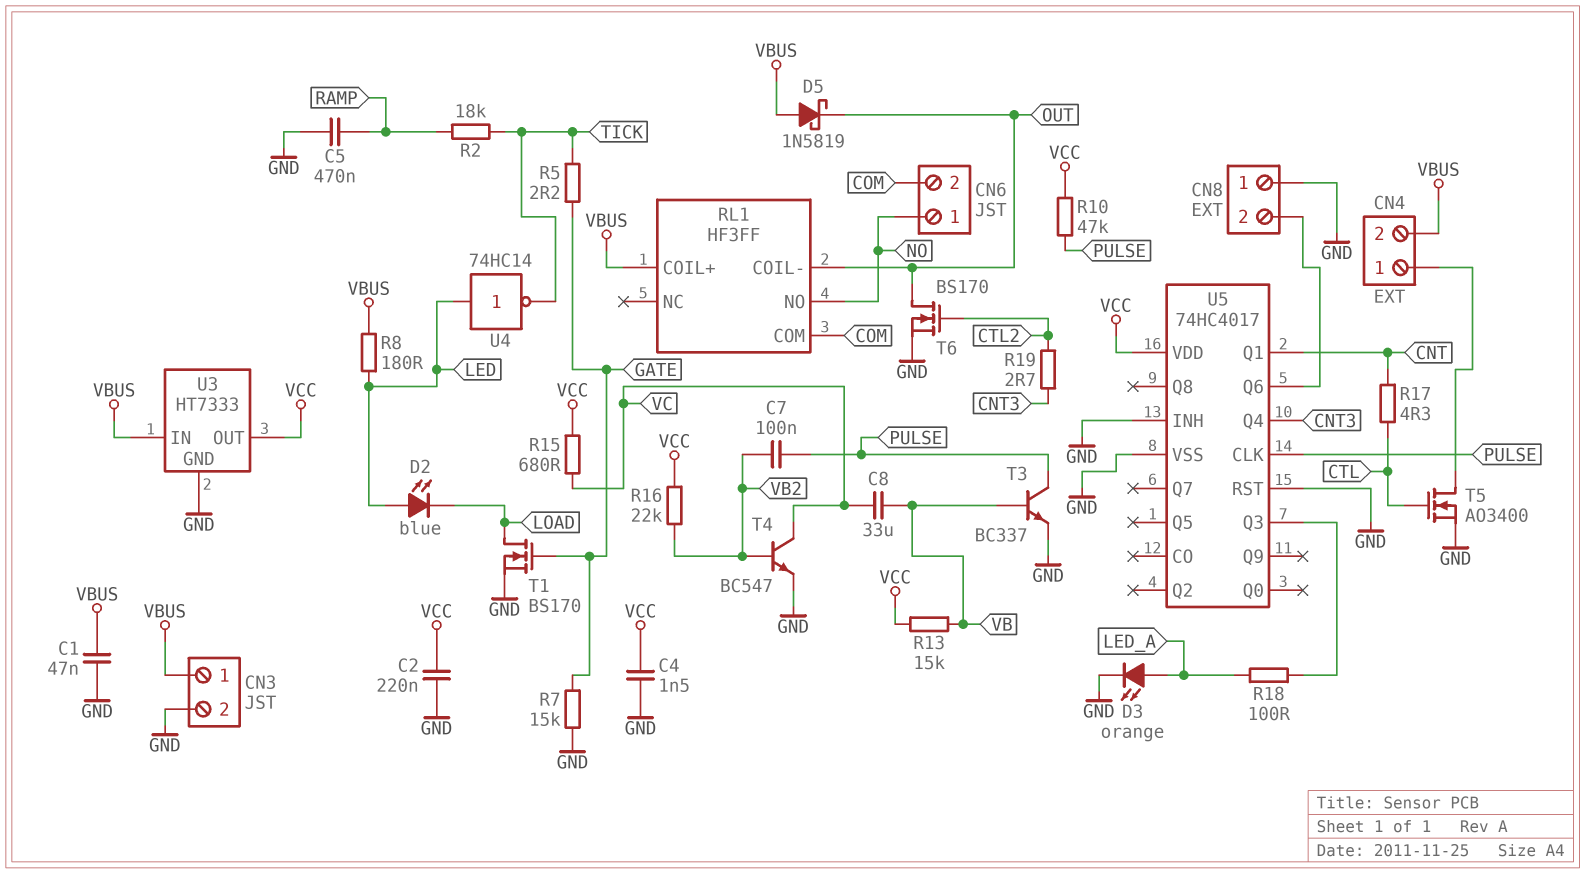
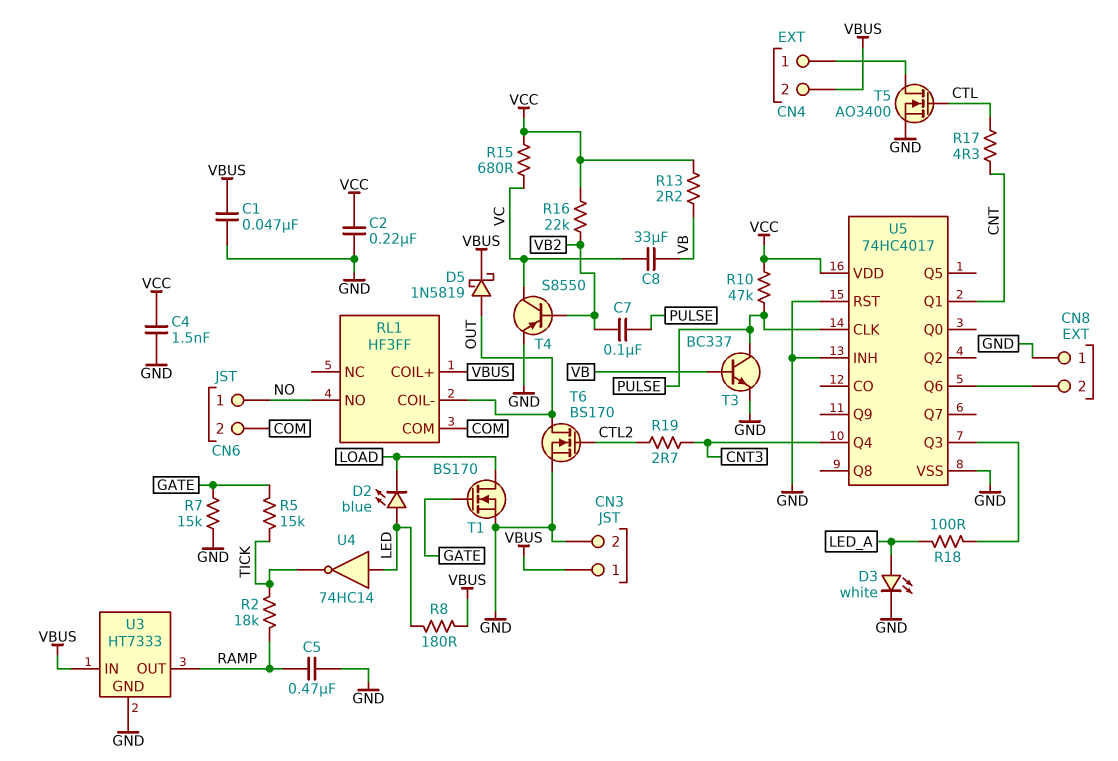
D3: LED orange (A LED_A, K GND) -> LED white (A LED_A, K GND)
D5: schottky 1N5819 (A VBUS, K OUT) -> schottky 1N5819 (A OUT, K VBUS)
R5: 2.2 (GATE, TICK) -> 15k (GATE, TICK)
R13: 15k (VB, VCC) -> 2.2 (VB, VCC)
T4: NPN BC547 (B VB2, C VC, E GND) -> PNP S8550 (B VB2, C VC, E GND)
U3 pin OUT: VCC -> RAMP

